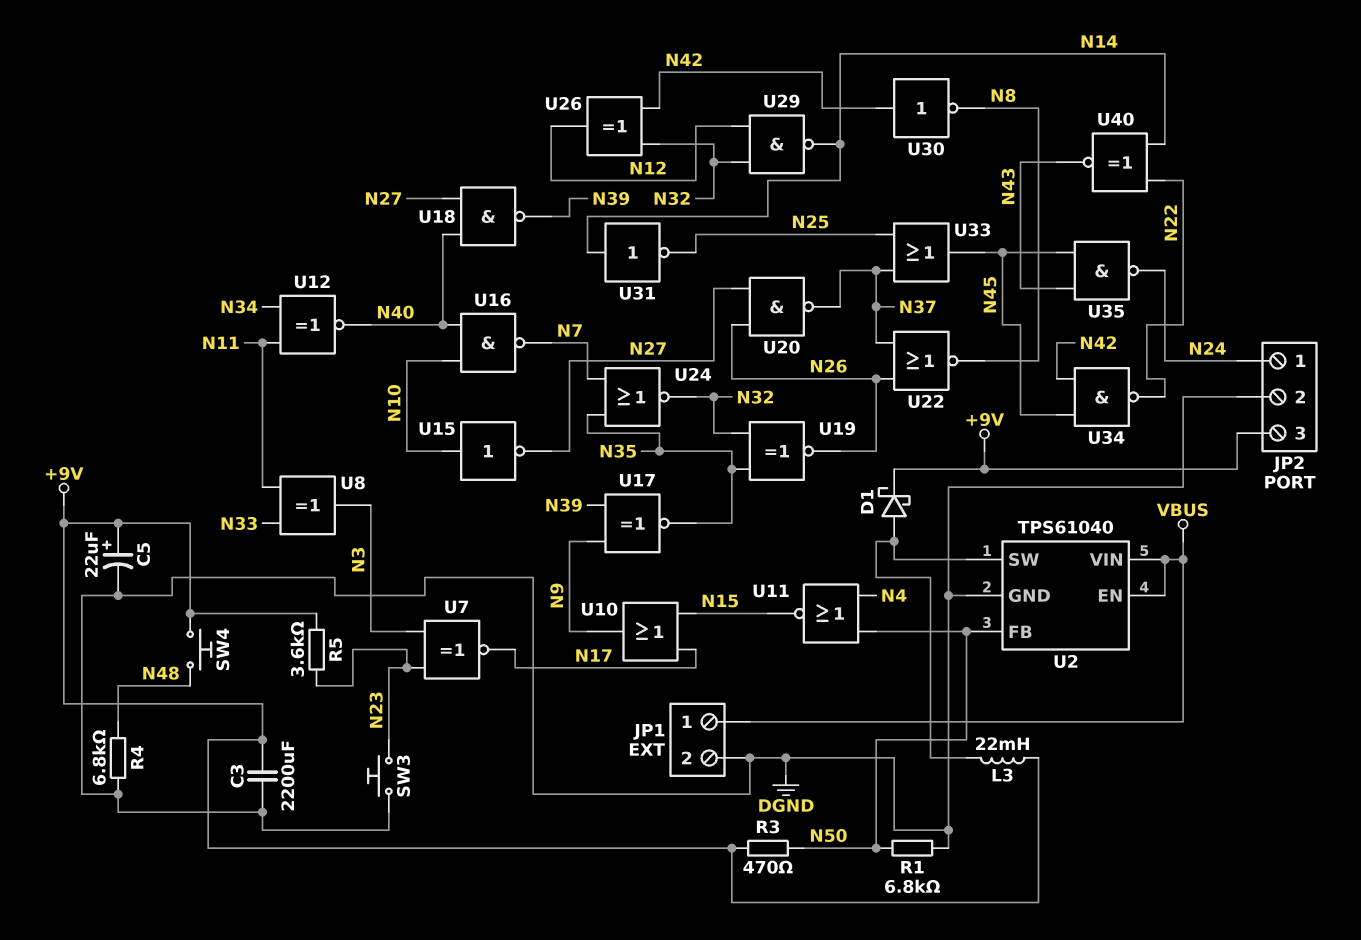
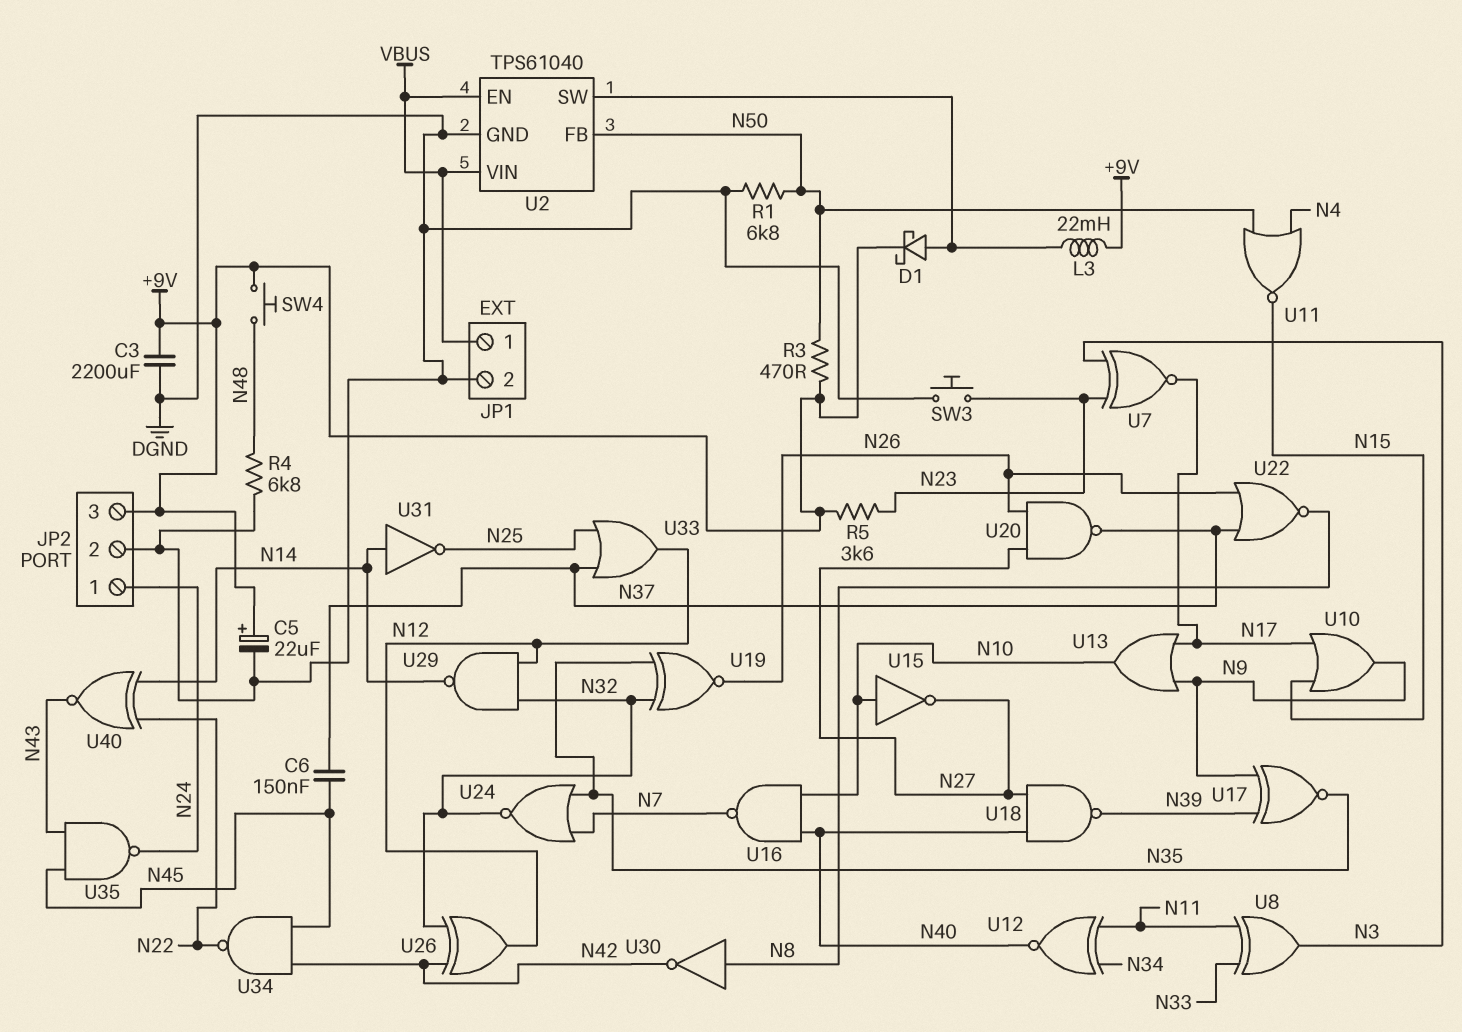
C6: none -> 150nF (N37, N45)
U13: none -> OR (in N9, in N17, out N10)
U30: NOT (in N42, out N8) -> NOT (in N8, out N42)
U33: OR (in N25, in N37, out N45) -> OR (in N25, in N37, out N12)

